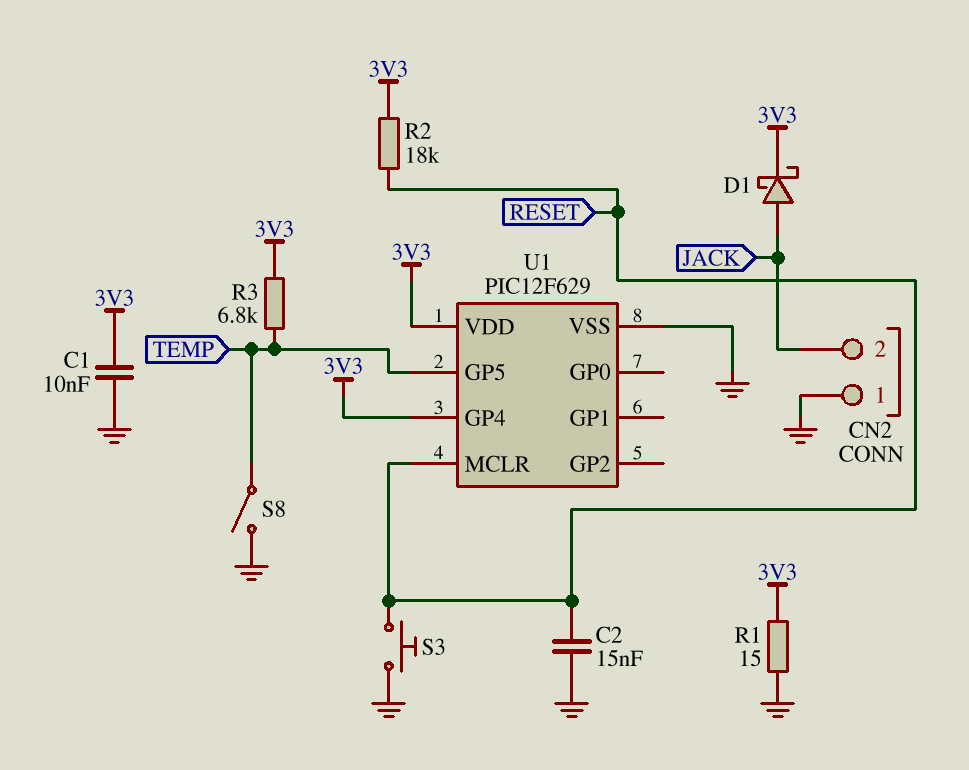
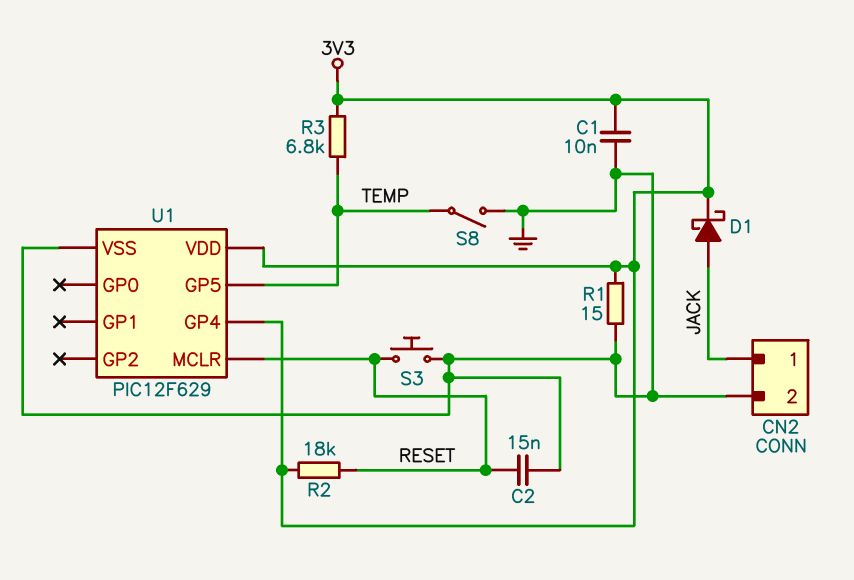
CN2 pin 1: GND -> JACK
CN2 pin 2: JACK -> GND

